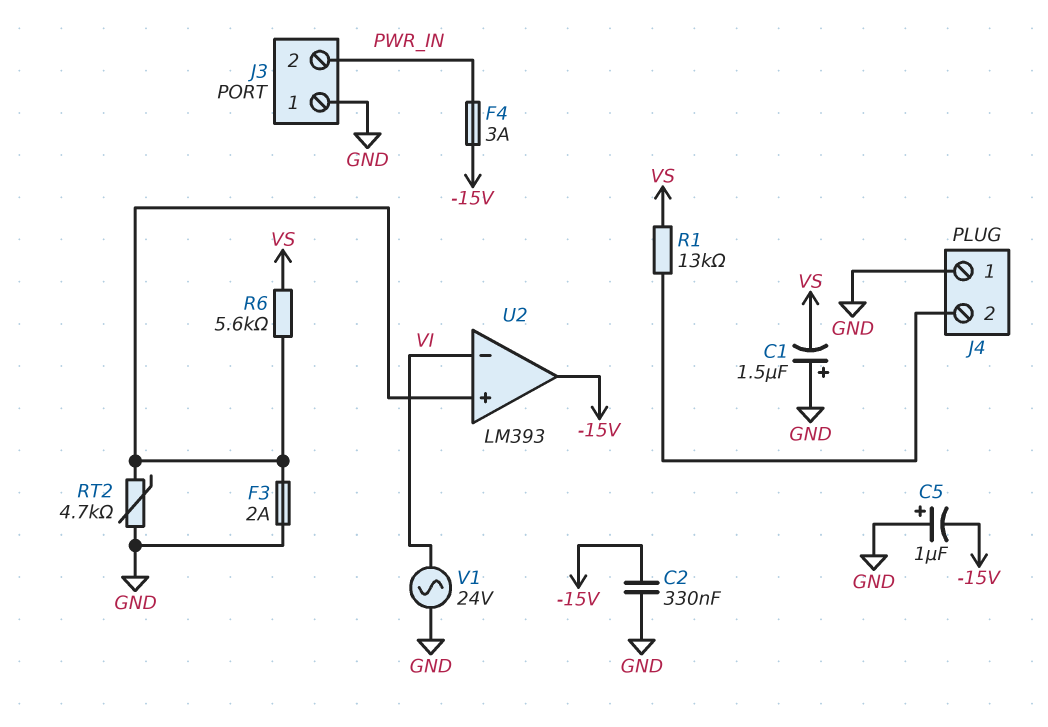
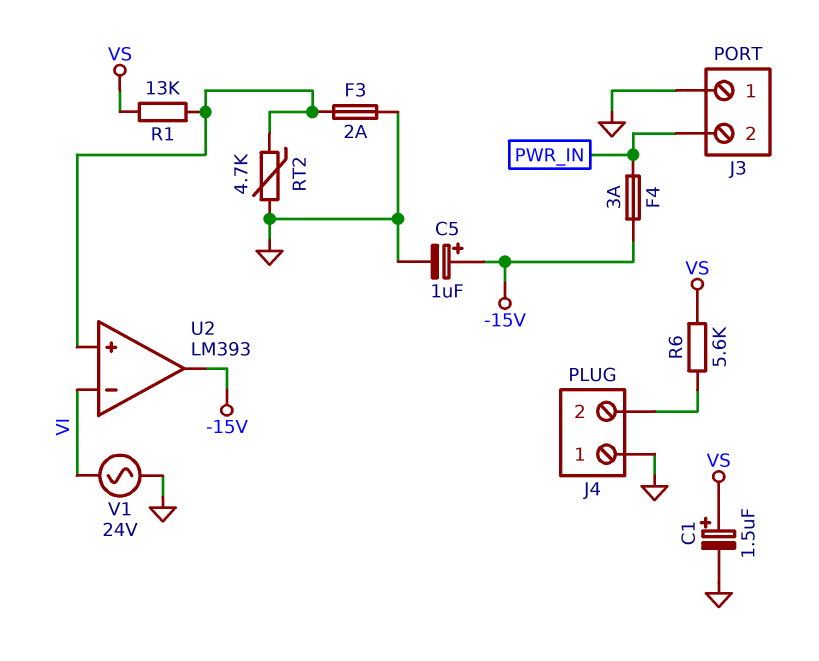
C1: 1.5uF (plus GND, minus VS) -> 1.5uF (plus VS, minus GND)
C2: 330nF (-15V, GND) -> none
C5: 1uF (plus GND, minus -15V) -> 1uF (plus -15V, minus GND)
R1: 13k (J4/2, VS) -> 13k (U2/in+, VS)
R6: 5.6k (U2/in+, VS) -> 5.6k (J4/2, VS)

